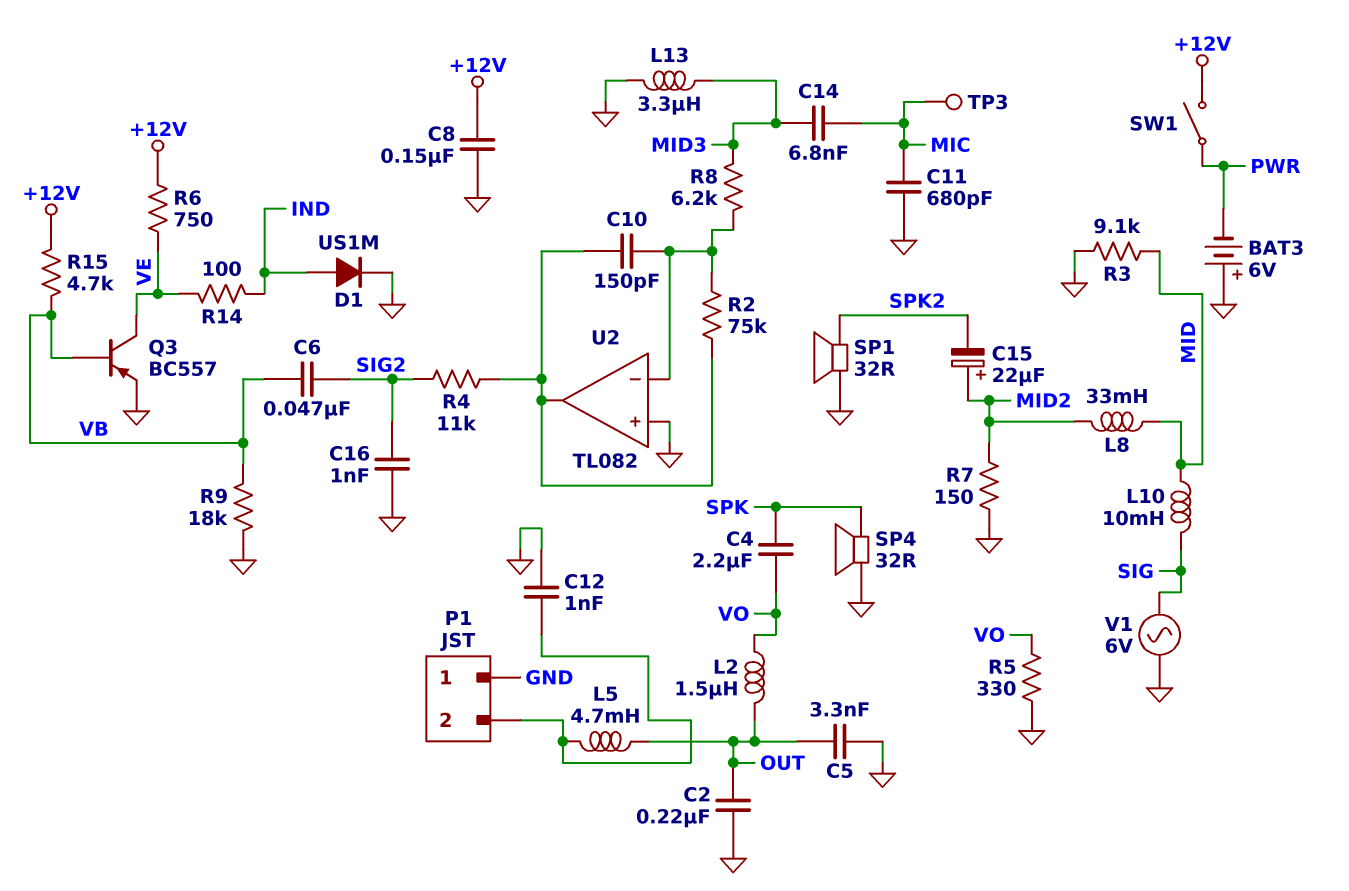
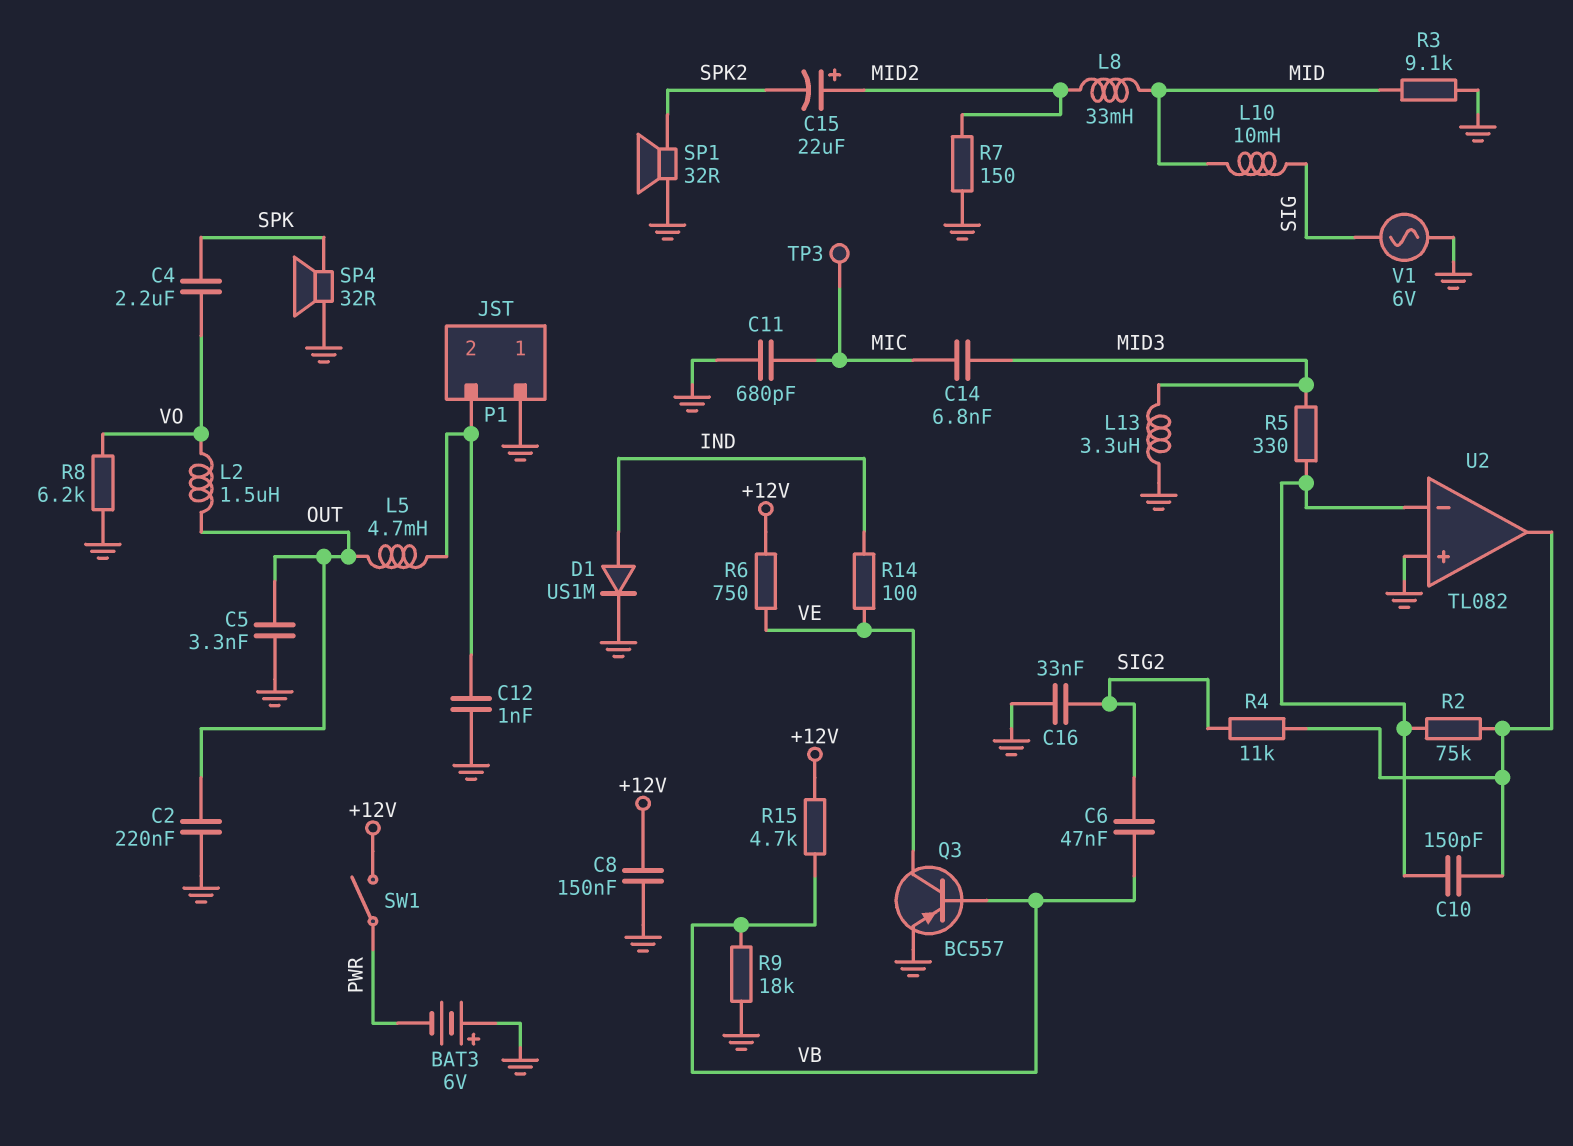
C16: 1nF (GND, SIG2) -> 33nF (GND, SIG2)
R5: 330 (GND, VO) -> 330 (MID3, U2/in-)
R8: 6.2k (MID3, U2/in-) -> 6.2k (GND, VO)

